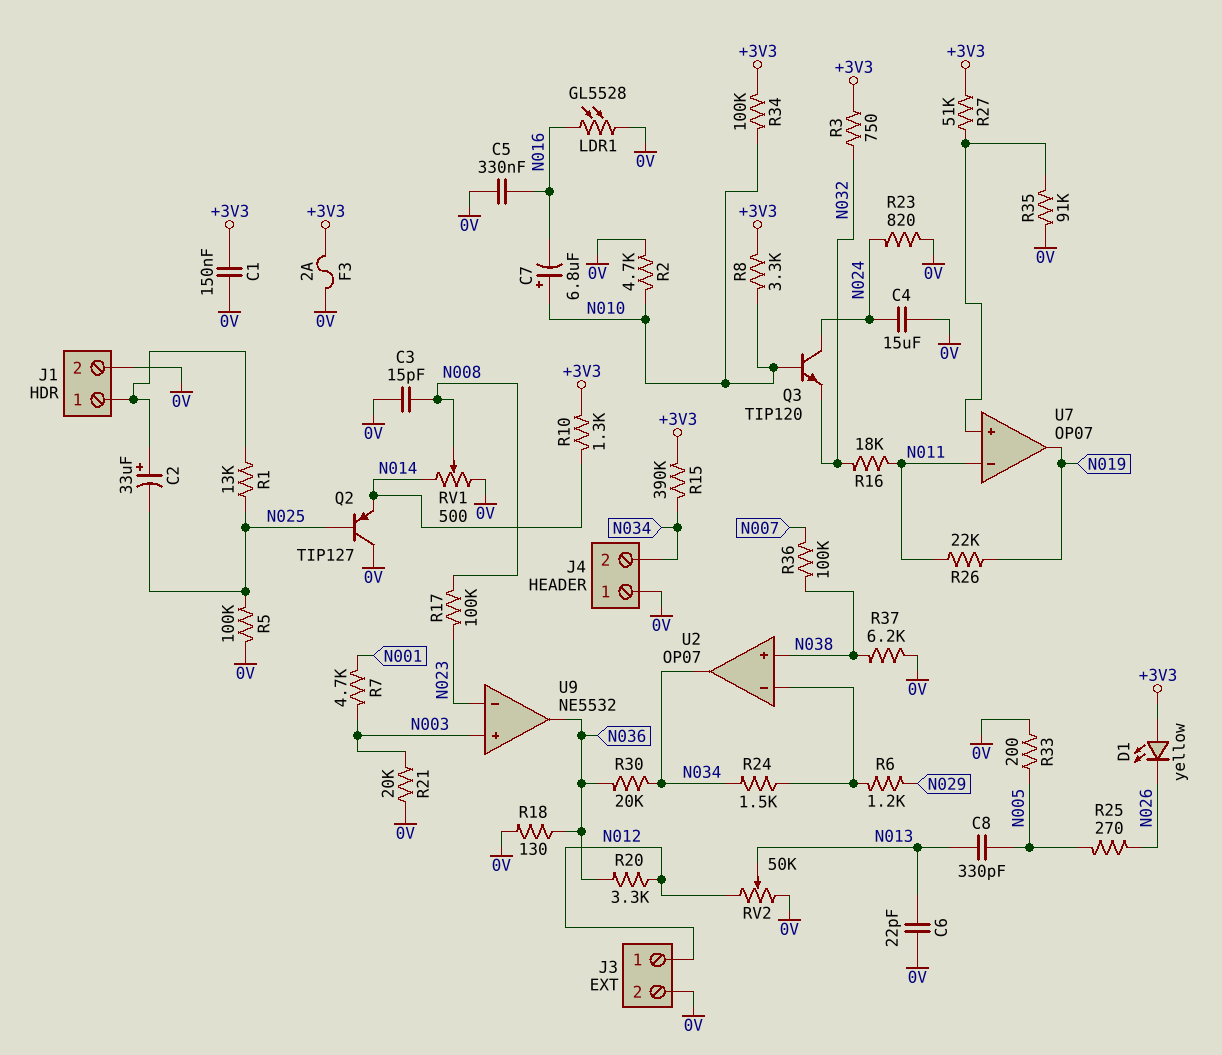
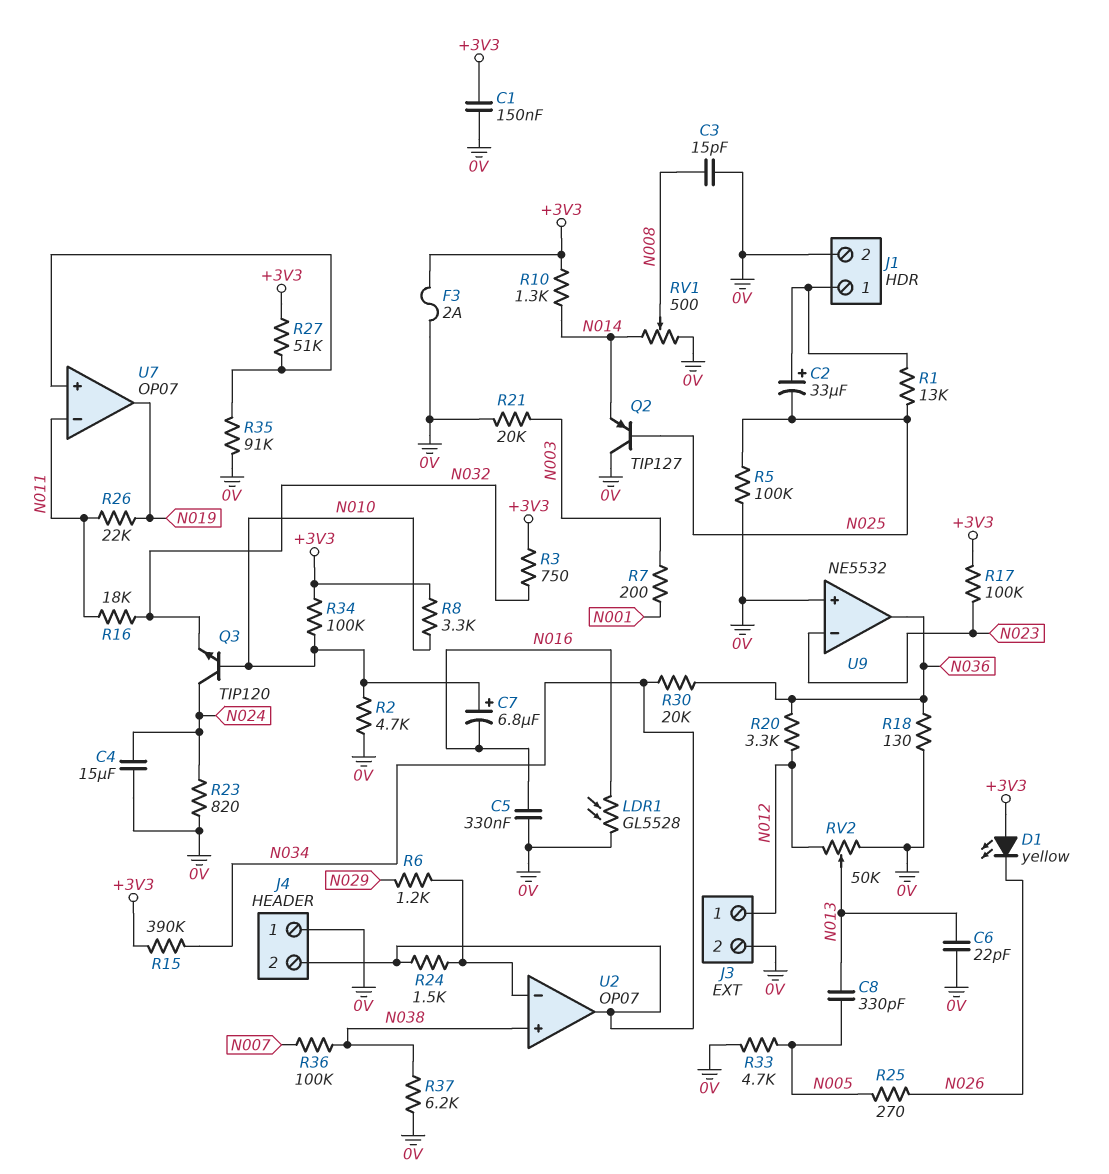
R7: 4.7k (N001, N003) -> 200 (N001, N003)
R17: 100k (N008, N023) -> 100k (+3V3, N023)
R33: 200 (0V, N005) -> 4.7k (0V, N005)
U9 pin in+: N003 -> 0V

